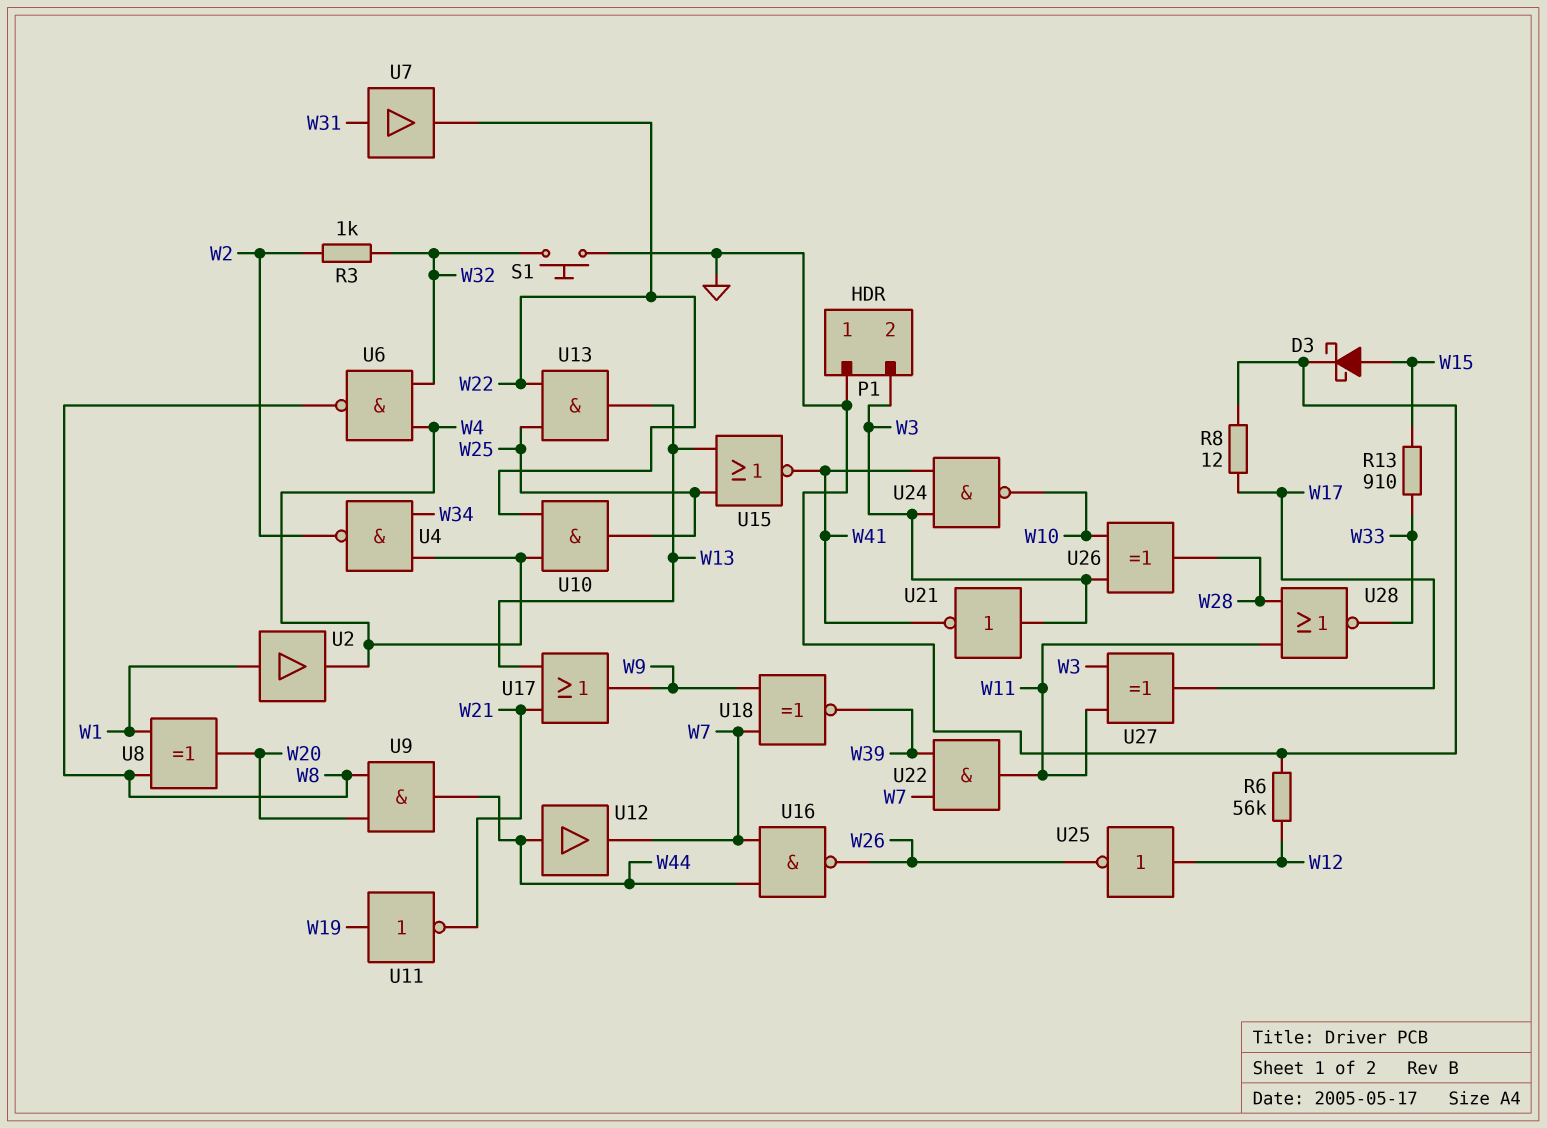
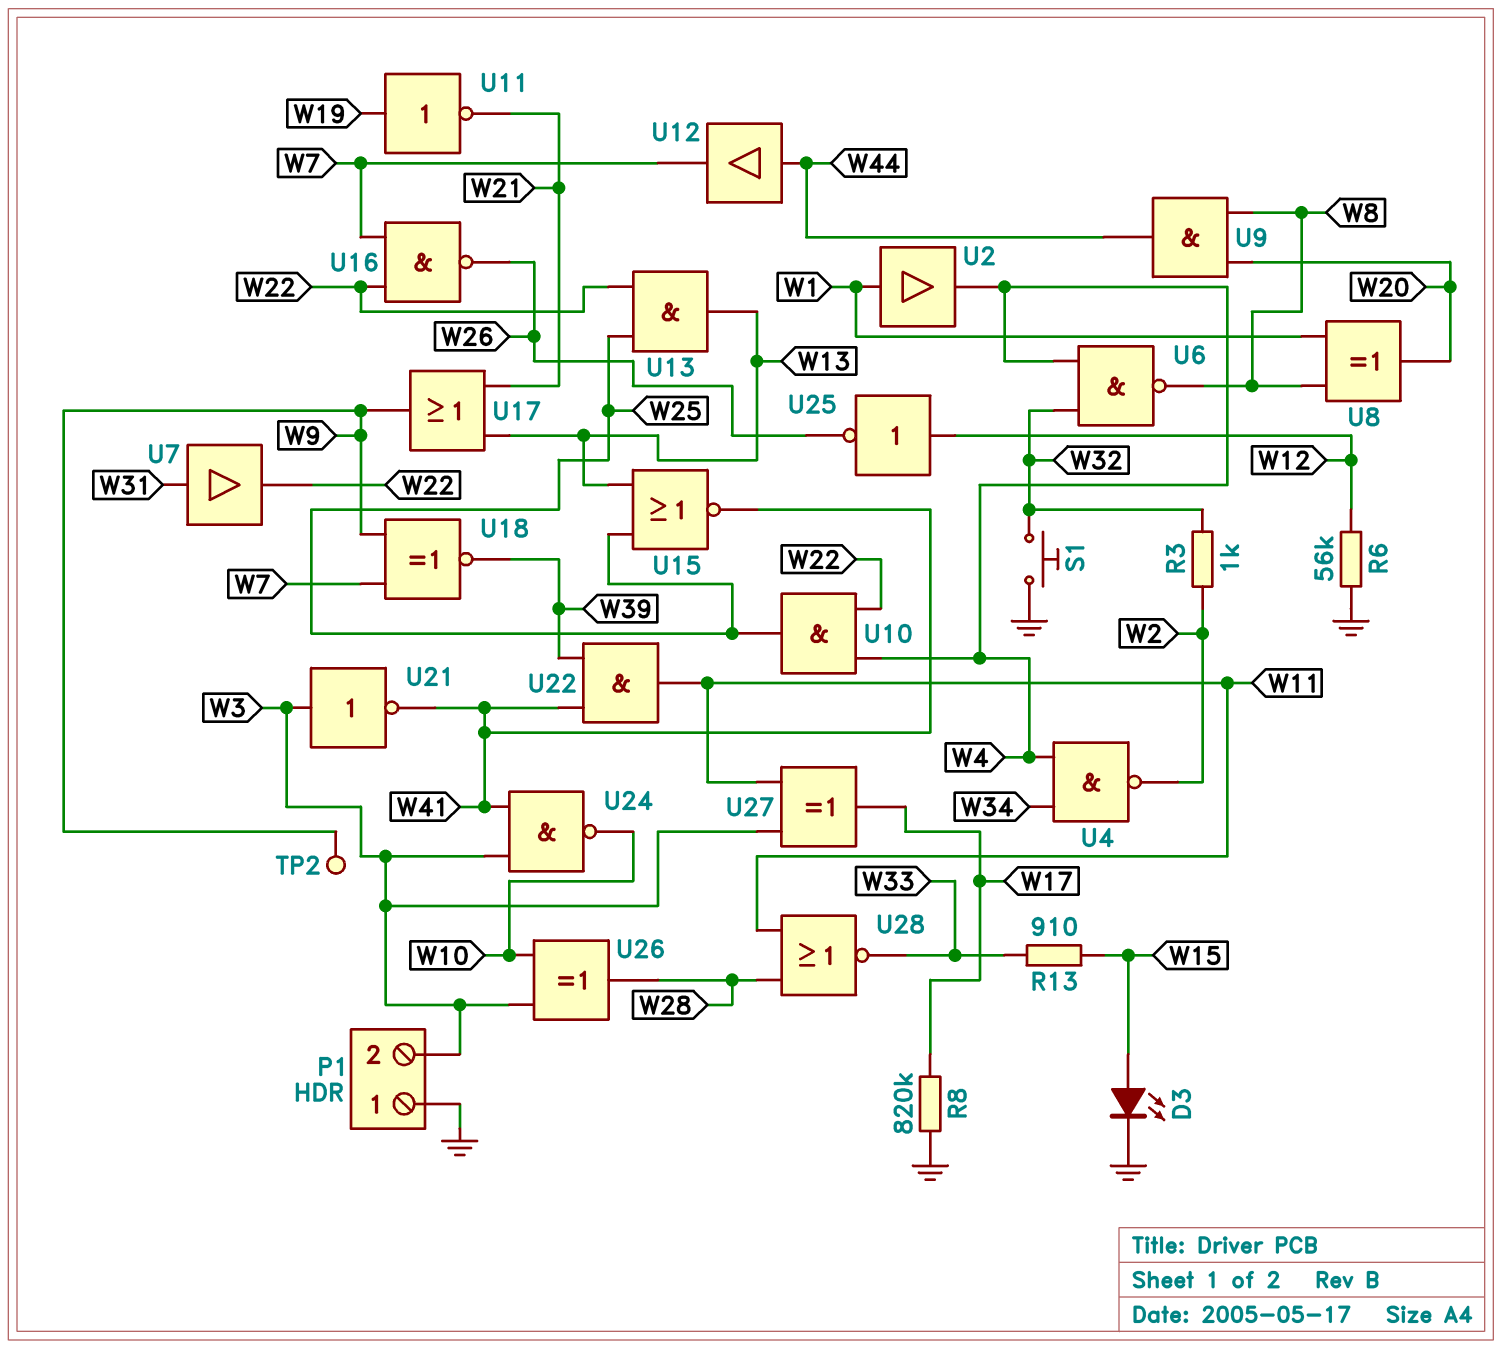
D3: schottky (A W15, K GND) -> LED (A W15, K GND)
R8: 12 (GND, W17) -> 820k (GND, W17)
TP2: none -> test point (W9)
U16: NAND (in W7, in W44, out W26) -> NAND (in W7, in W22, out W26)
U22: AND (in W7, in W39, out W11) -> AND (in W39, in W41, out W11)

